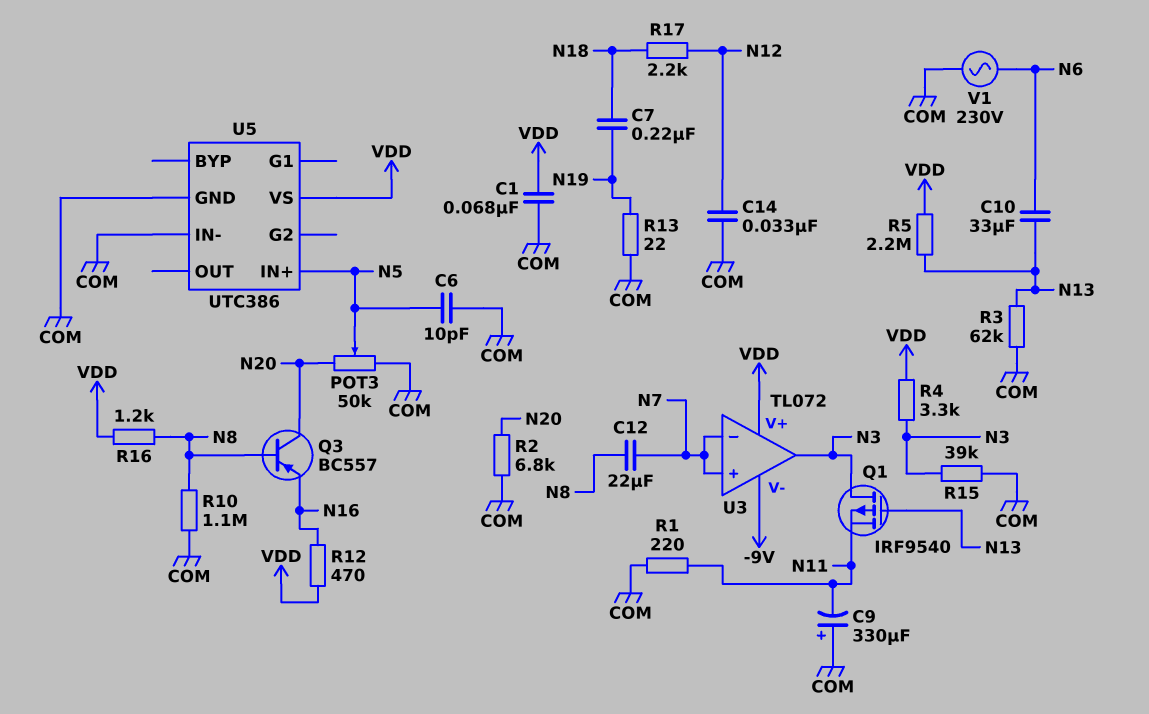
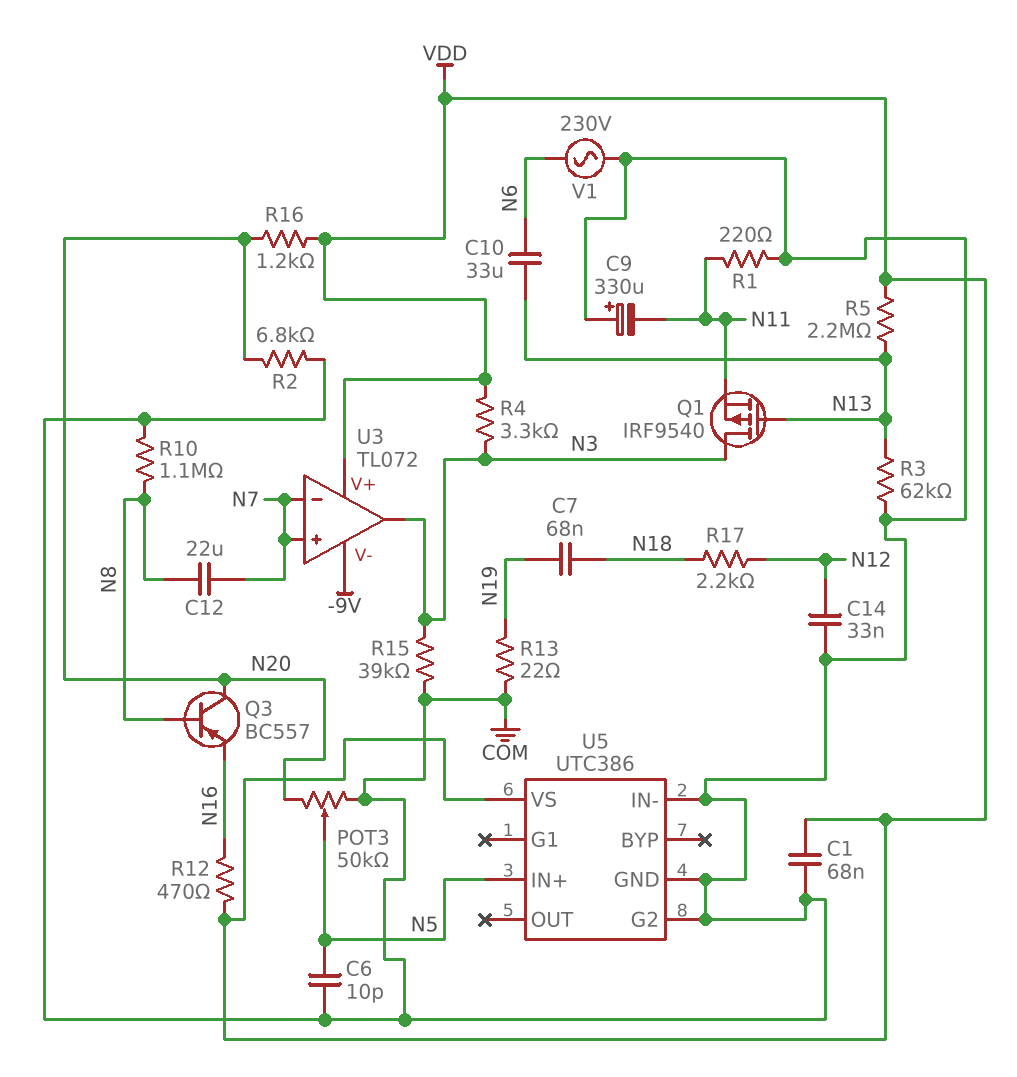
C7: 220nF (N18, N19) -> 68nF (N18, N19)
R16: 1.2k (N8, VDD) -> 1.2k (N20, VDD)
U5 pin G2: none -> COM

